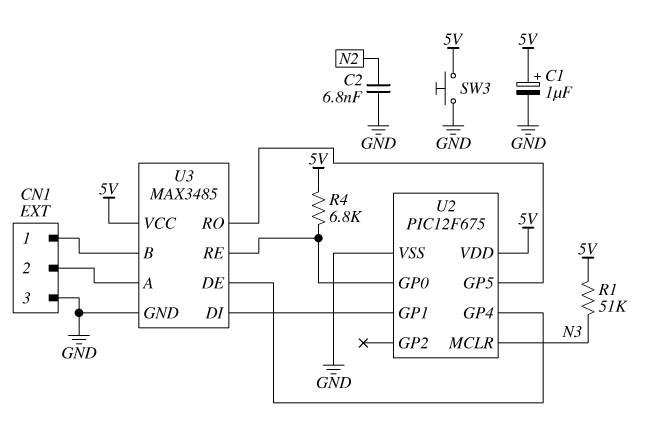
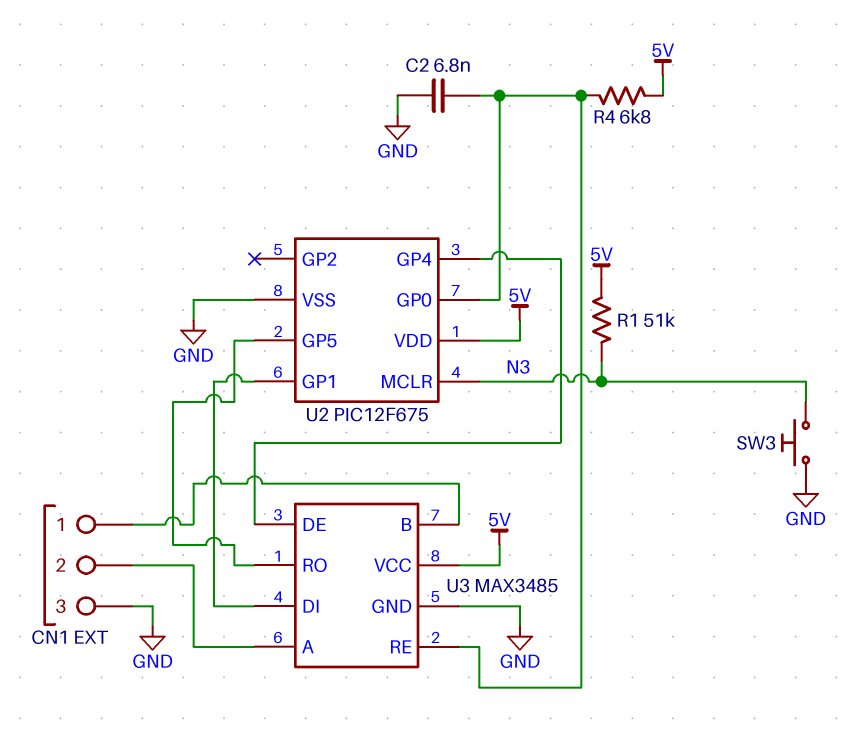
C1: 1uF (plus 5V, minus GND) -> none
C2: 6.8nF (GND, N2) -> 6.8nF (GND, U2/GP0)
SW3: button (5V, GND) -> button (GND, N3)

